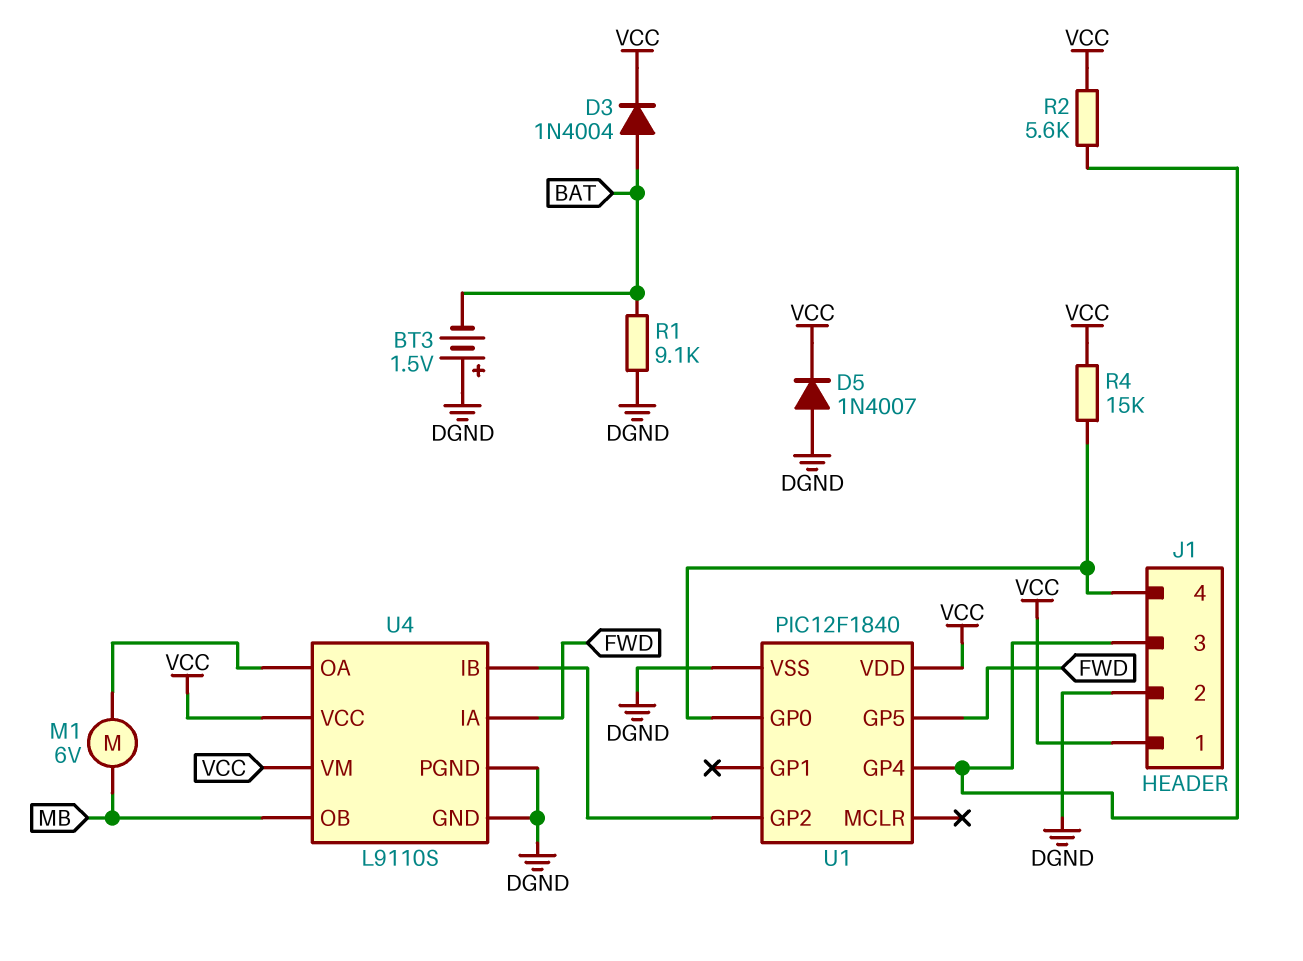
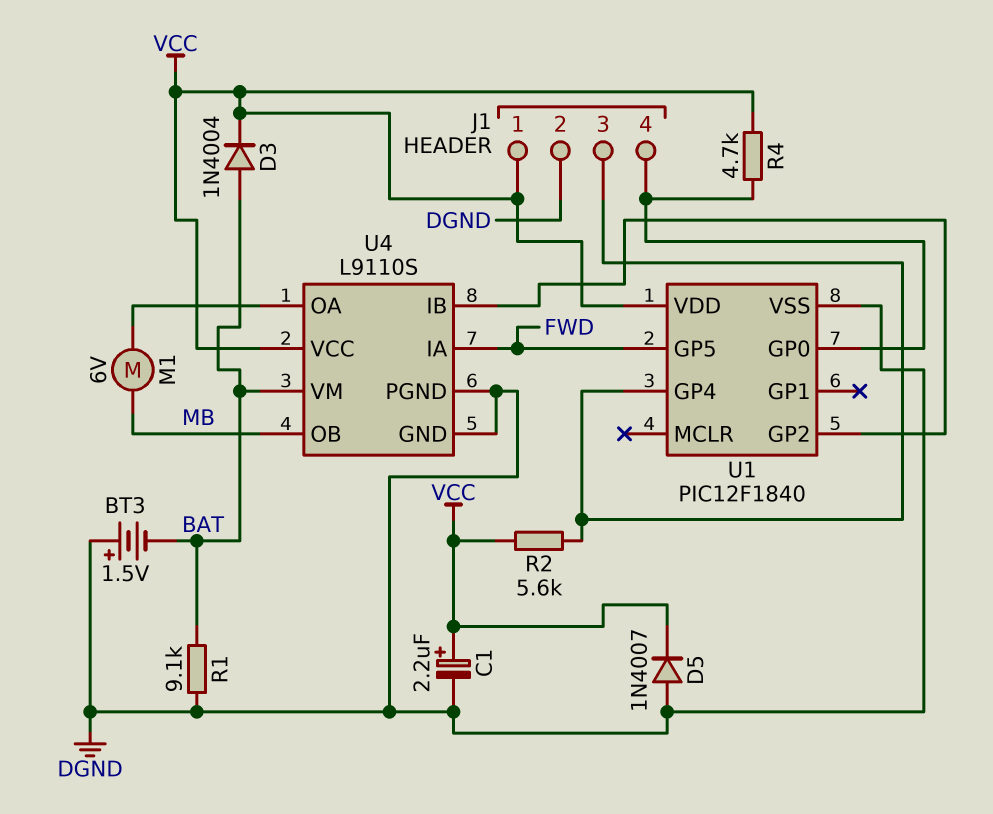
C1: none -> 2.2uF (plus VCC, minus DGND)
R4: 15k (J1/4, VCC) -> 4.7k (J1/4, VCC)
U4 pin VM: VCC -> BAT

